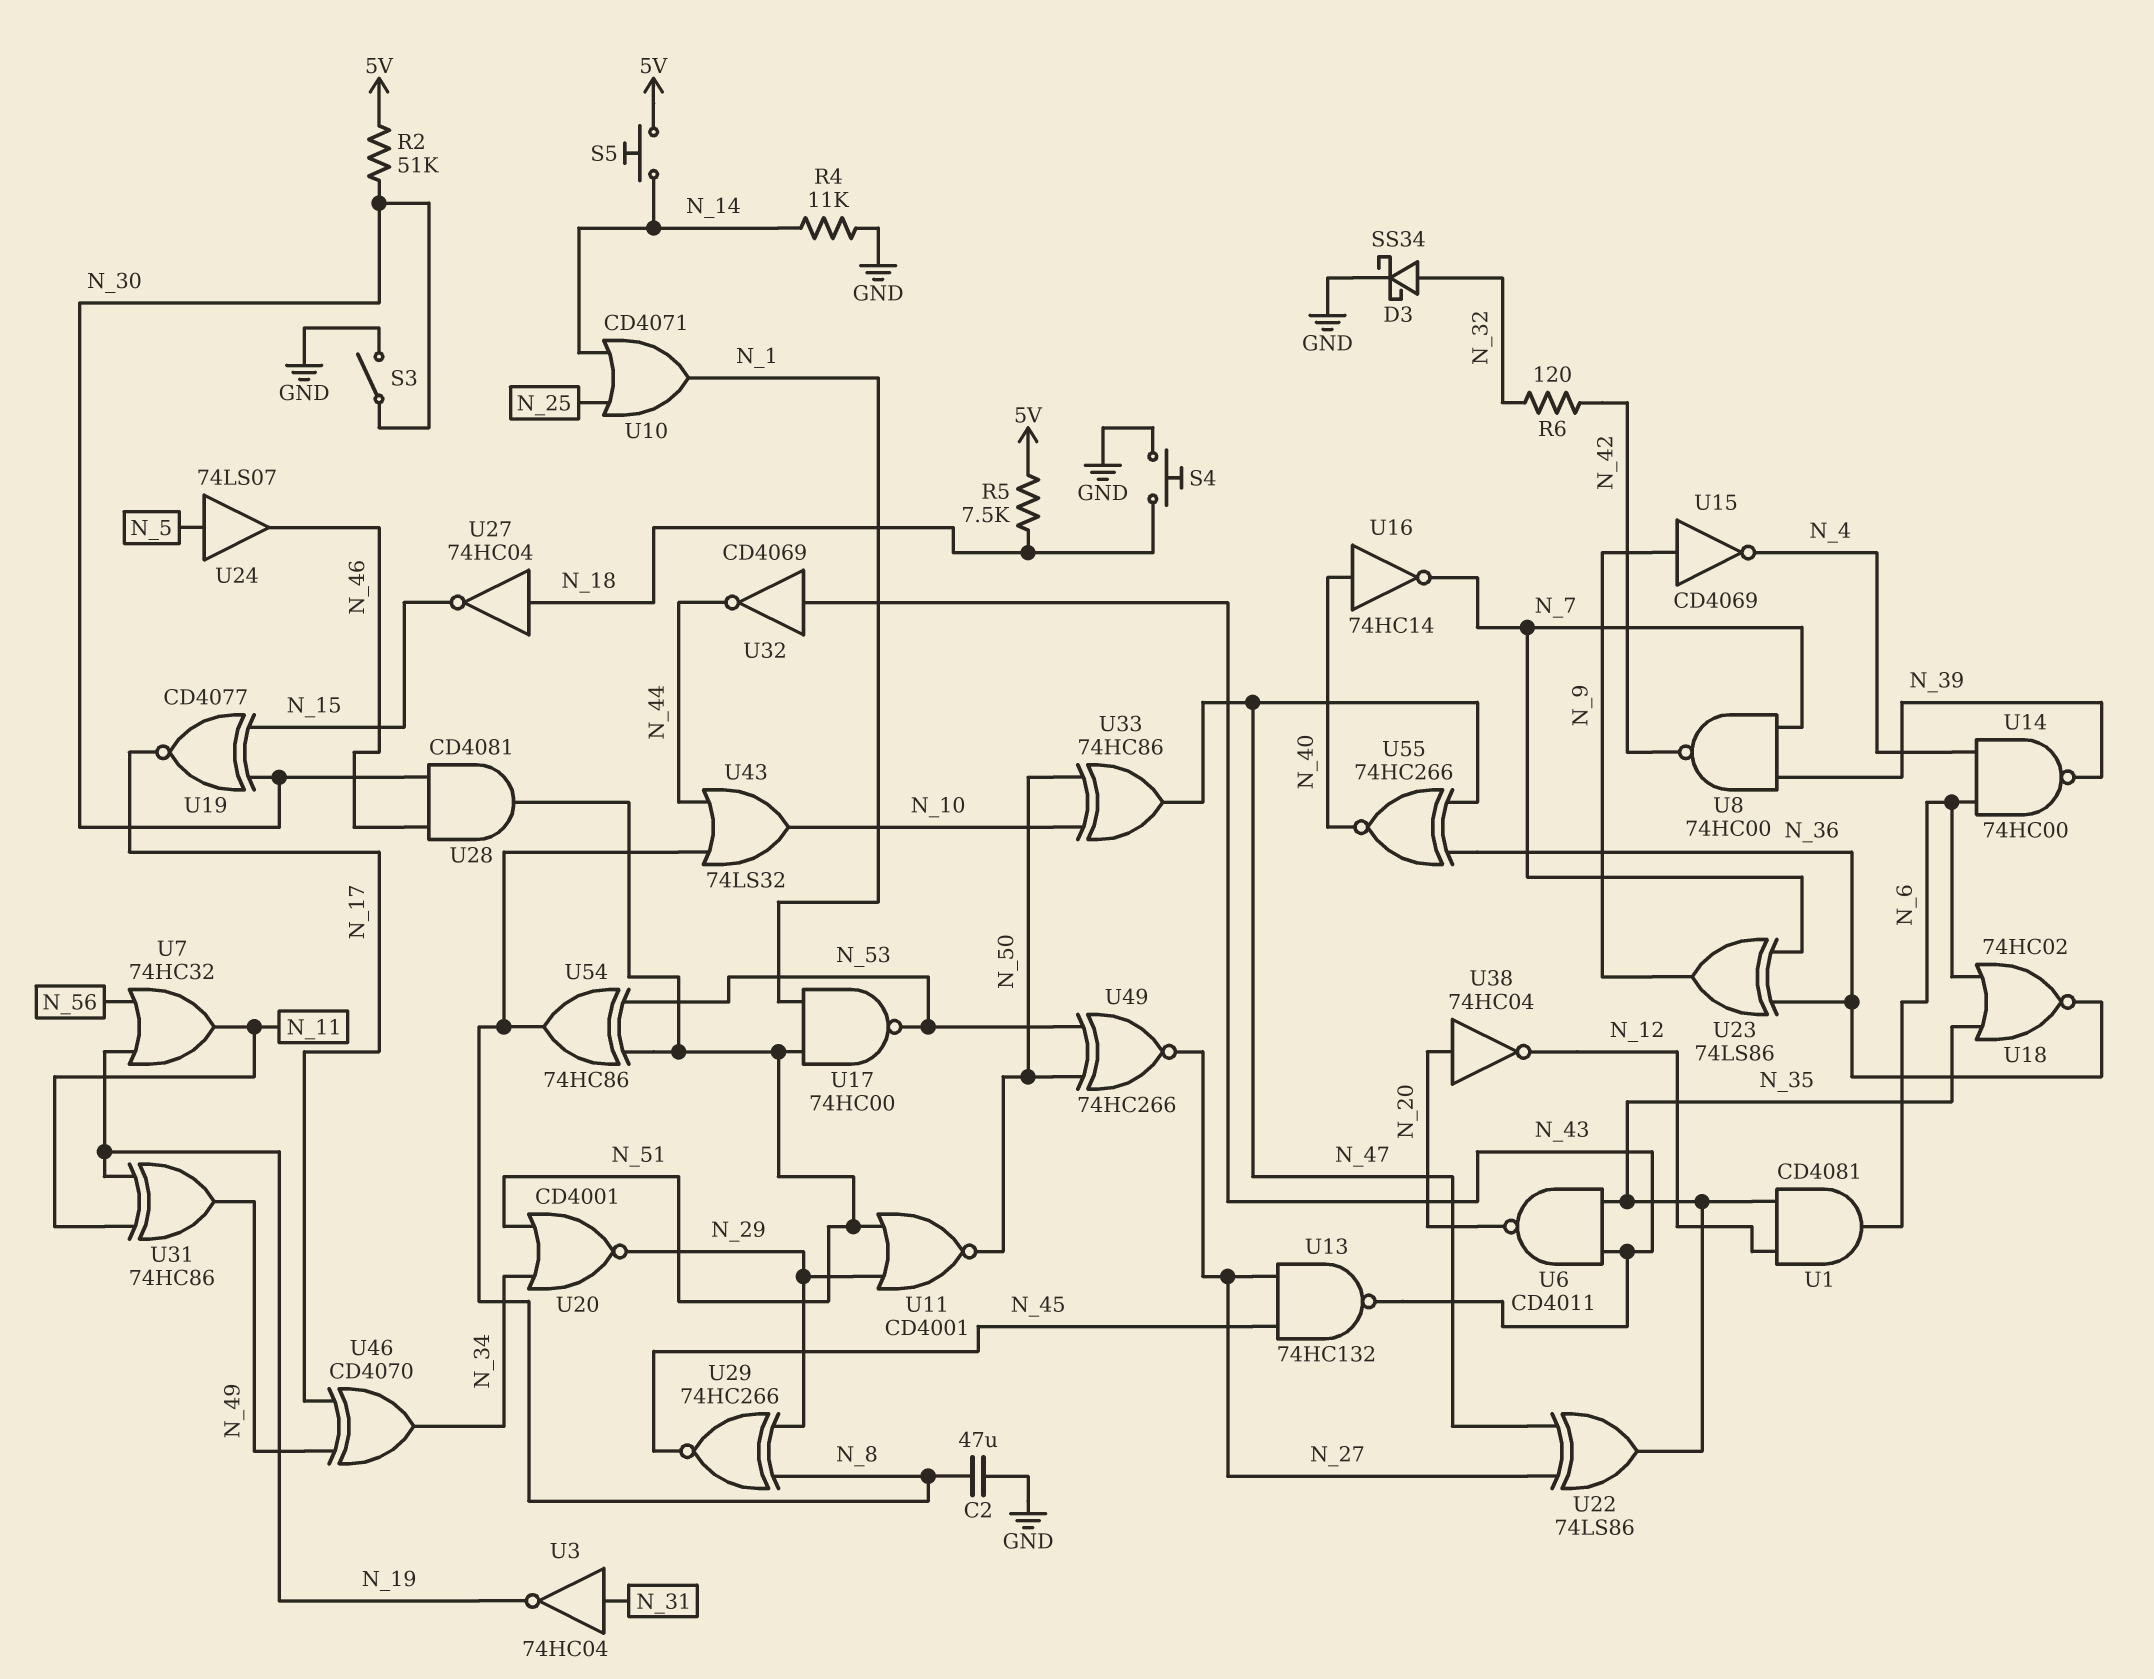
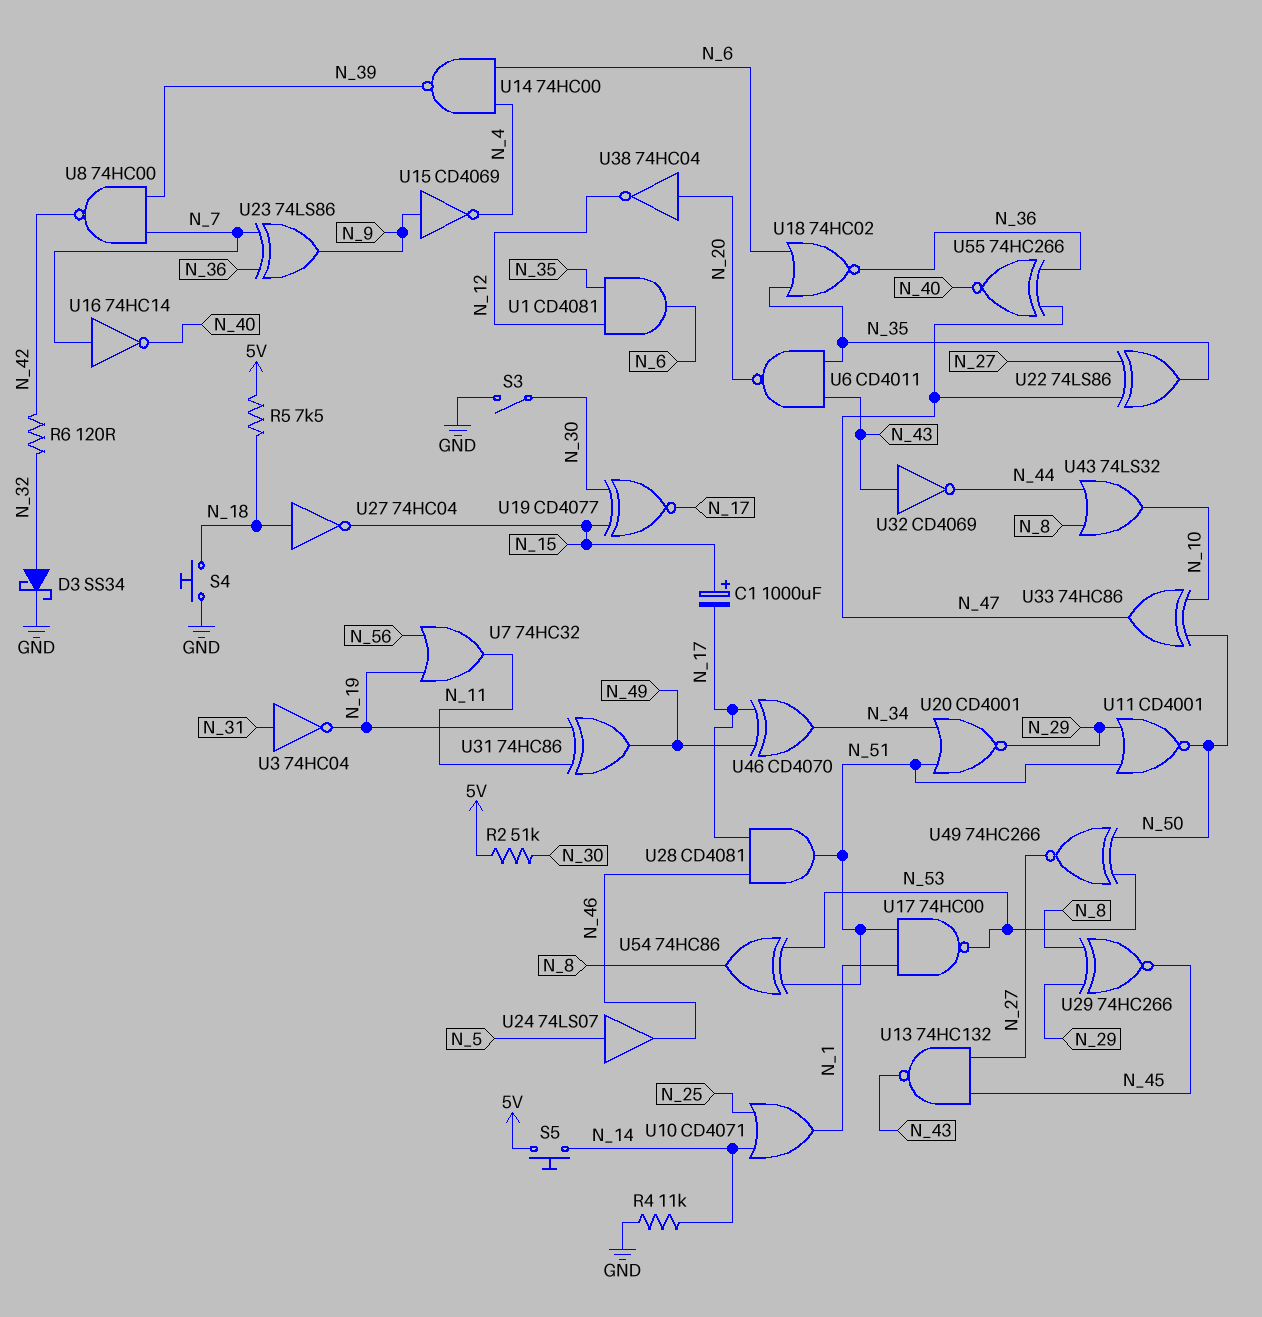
C1: none -> 1000uF (plus N_15, minus N_17)
C2: 47uF (GND, N_8) -> none
U16: NOT 74HC14 (in N_40, out N_7) -> NOT 74HC14 (in N_7, out N_40)
U28: AND CD4081 (in N_30, in N_46, out N_51) -> AND CD4081 (in N_17, in N_46, out N_51)

